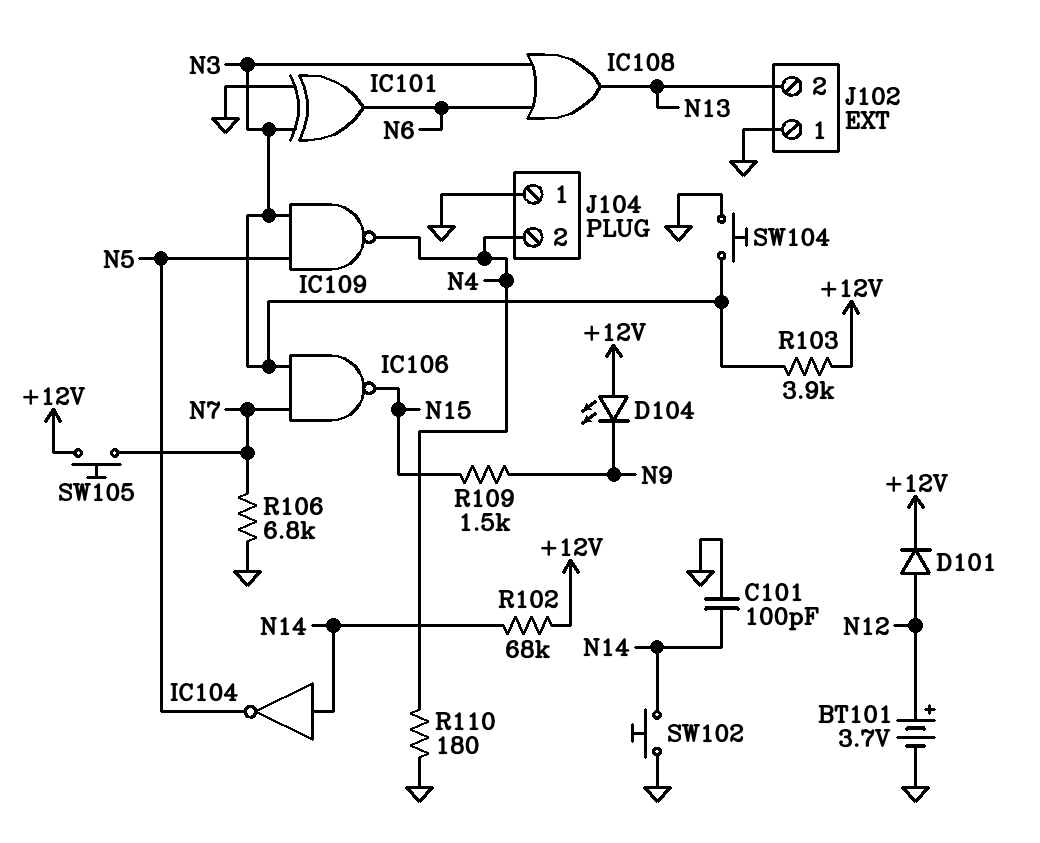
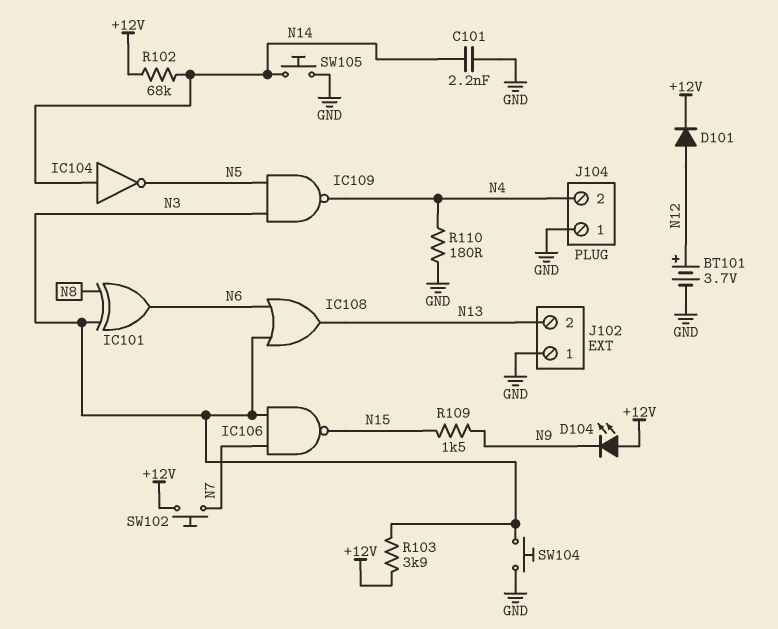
C101: 100pF (GND, N14) -> 2.2nF (GND, N14)
IC101: XOR (in GND, in N3, out N6) -> XOR (in N3, in N8, out N6)
R106: 6.8k (GND, N7) -> none
SW102: button (GND, N14) -> button (+12V, N7)
SW105: button (+12V, N7) -> button (GND, N14)

